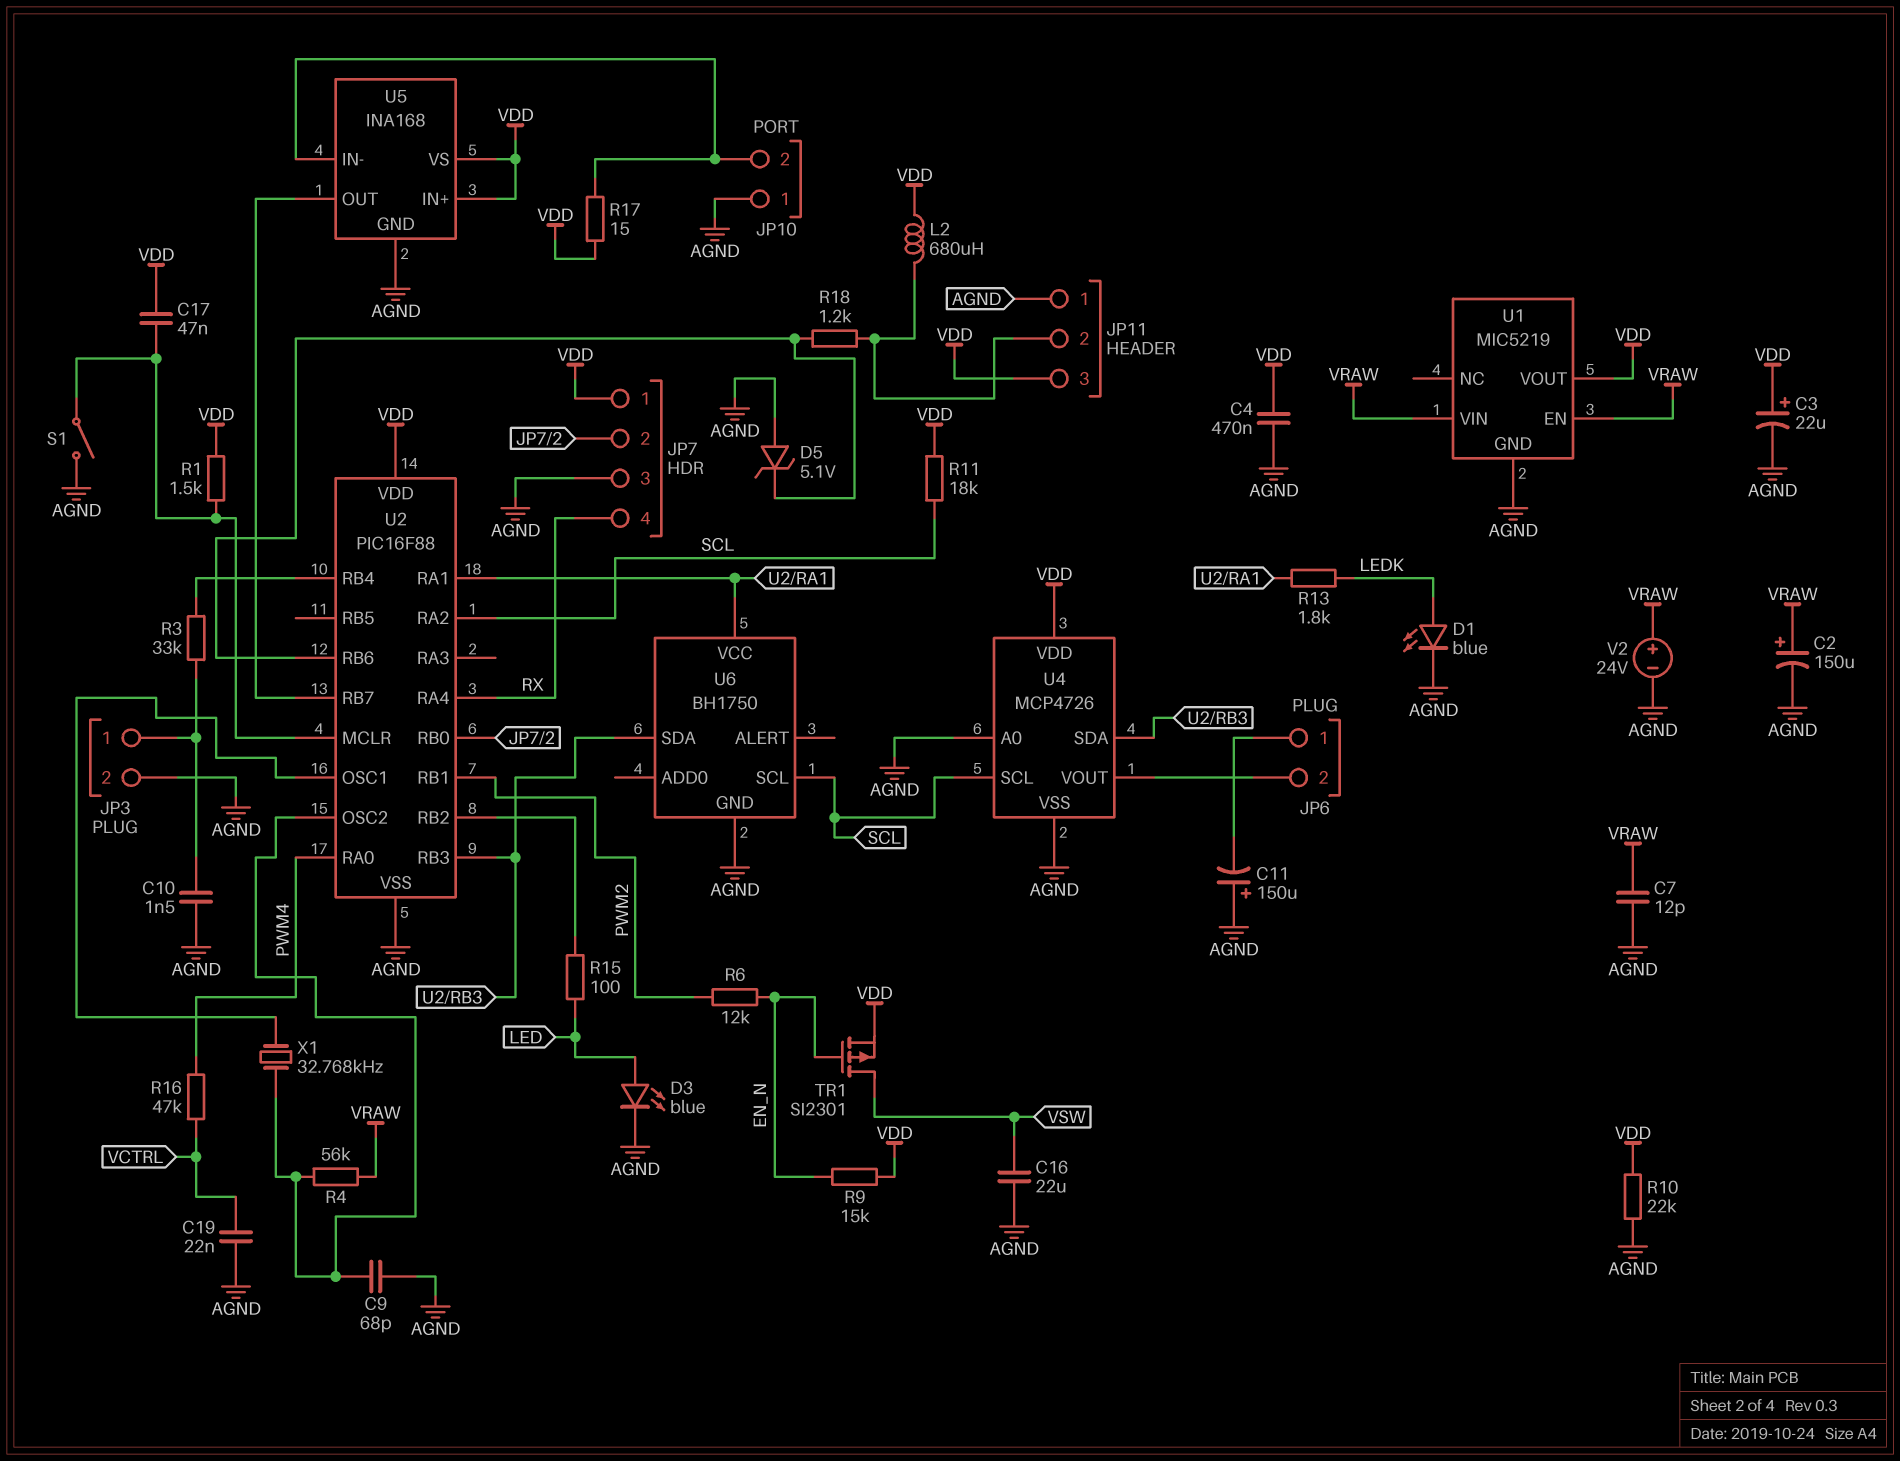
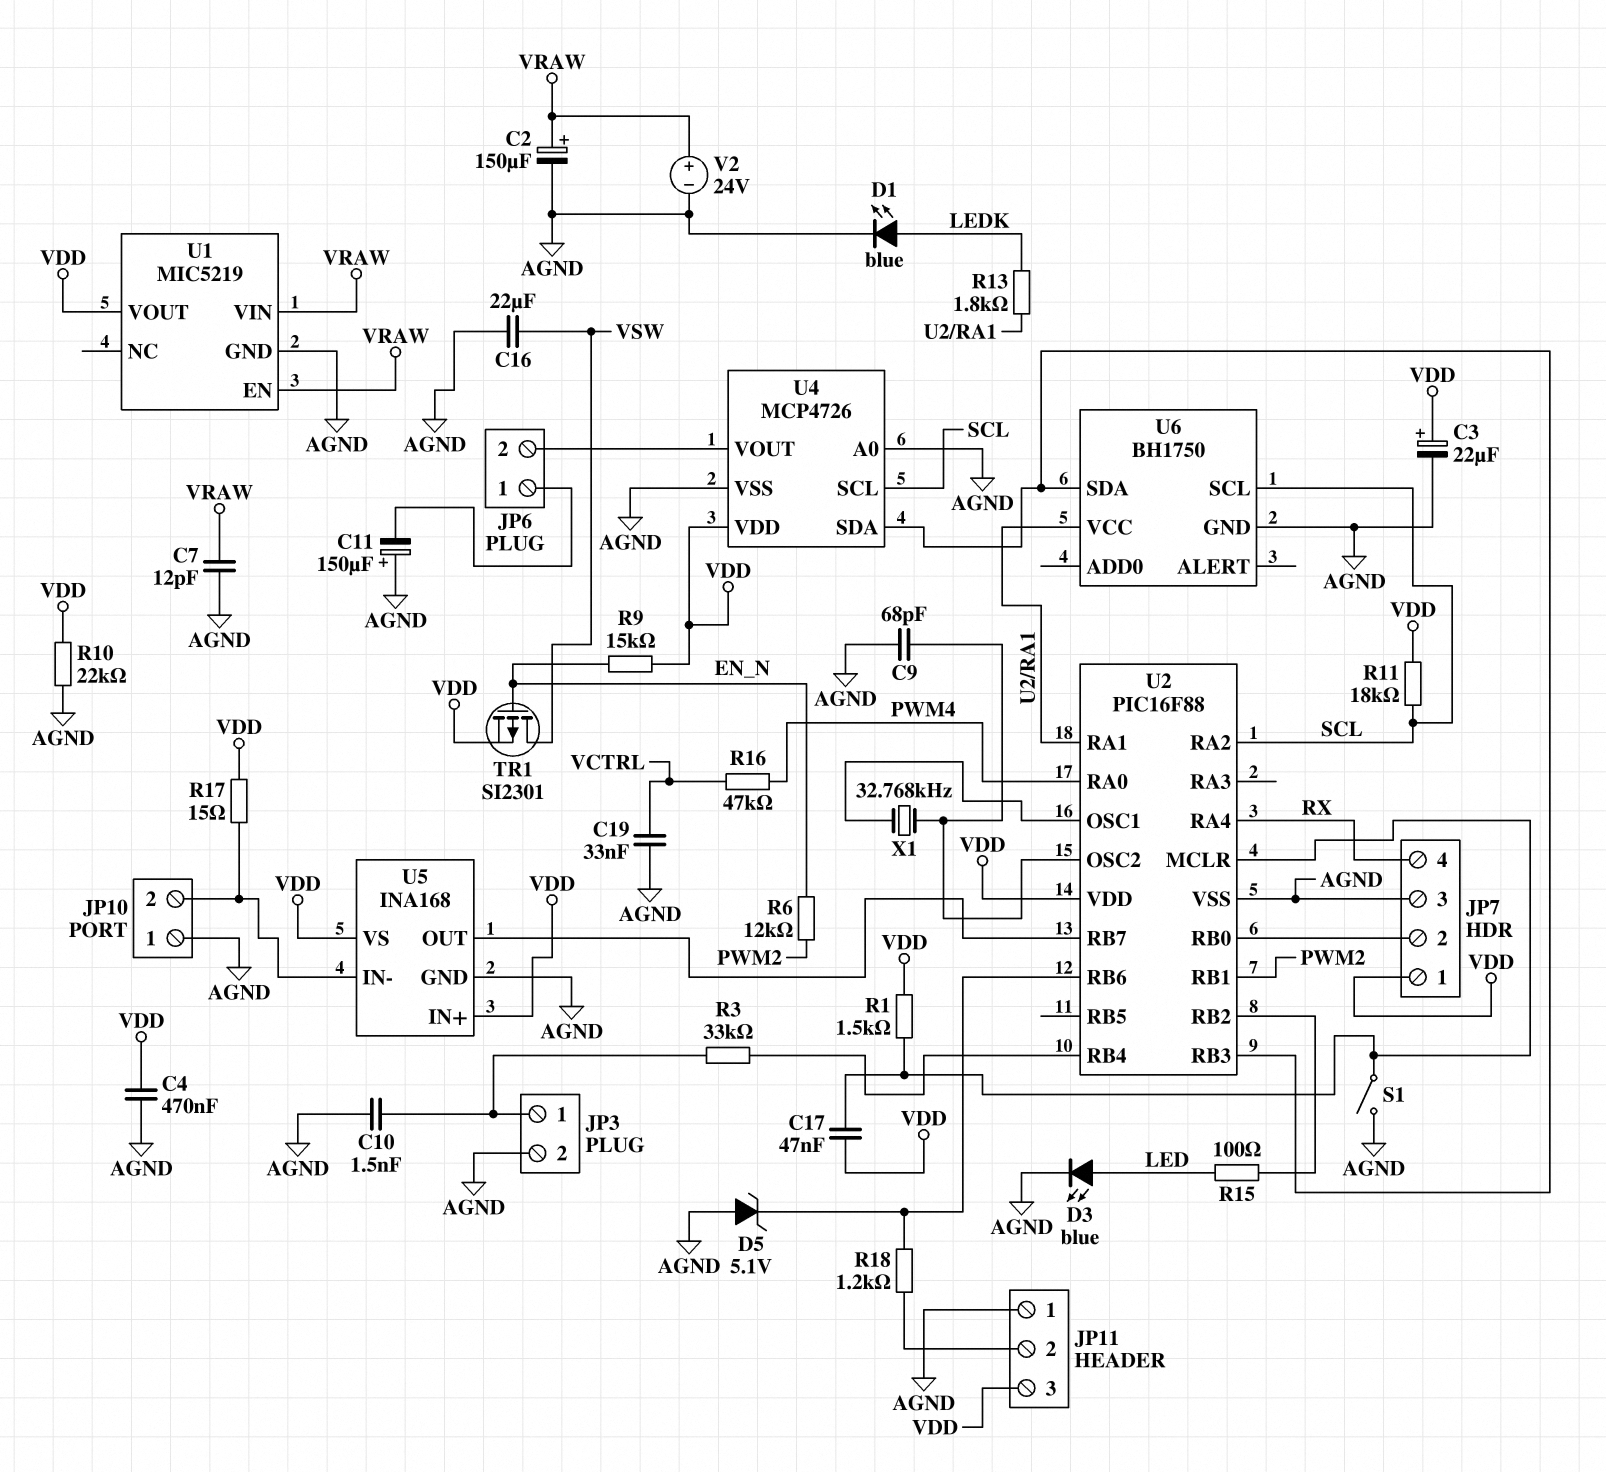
C19: 22nF (AGND, VCTRL) -> 33nF (AGND, VCTRL)
L2: 680uH (JP11/2, VDD) -> none
R4: 56k (U2/OSC2, VRAW) -> none

